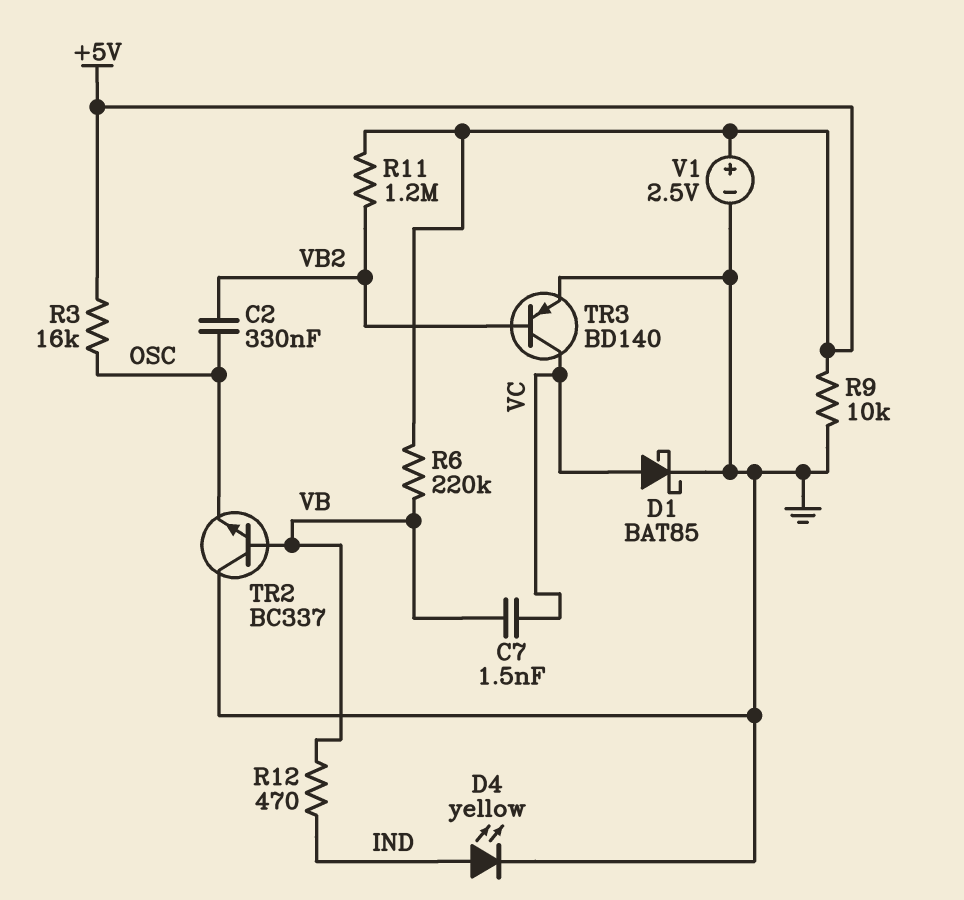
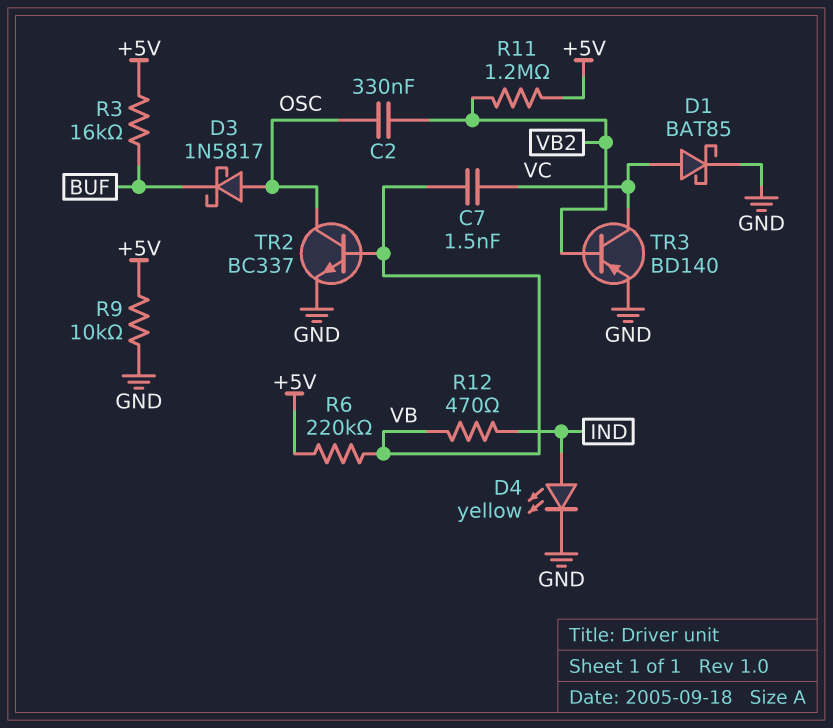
D3: none -> schottky 1N5817 (A OSC, K BUF)
R3: 16k (+5V, OSC) -> 16k (+5V, BUF)
TR2: NPN BC337 (B VB, C GND, E OSC) -> NPN BC337 (B VB, C OSC, E GND)
V1: 2.5V (plus +5V, minus GND) -> none

